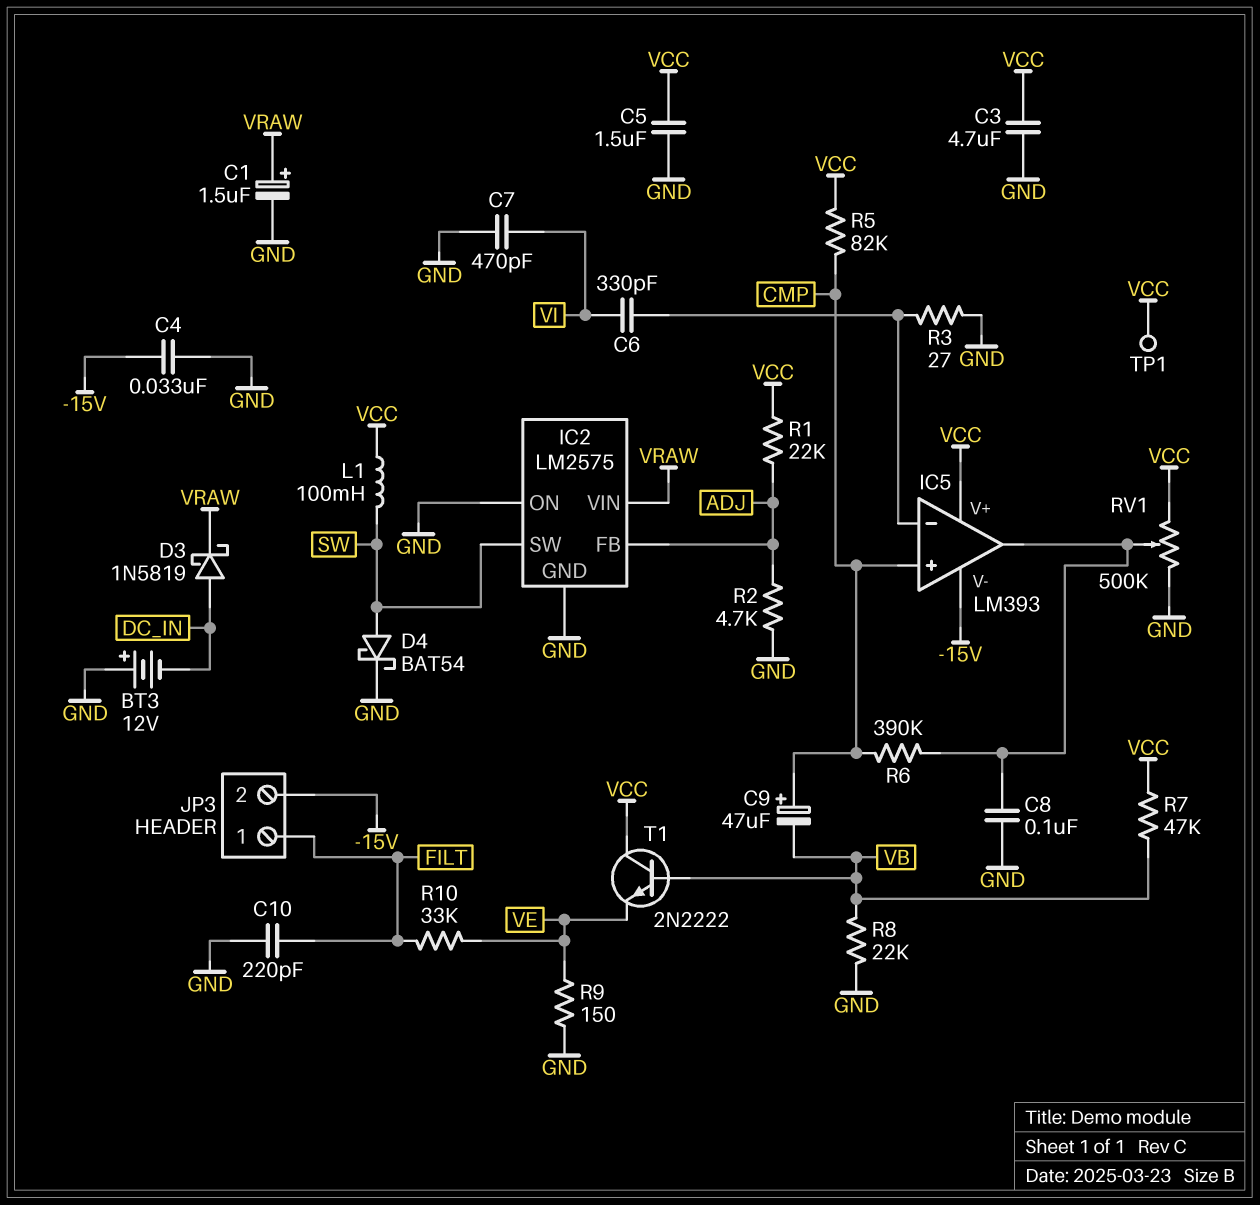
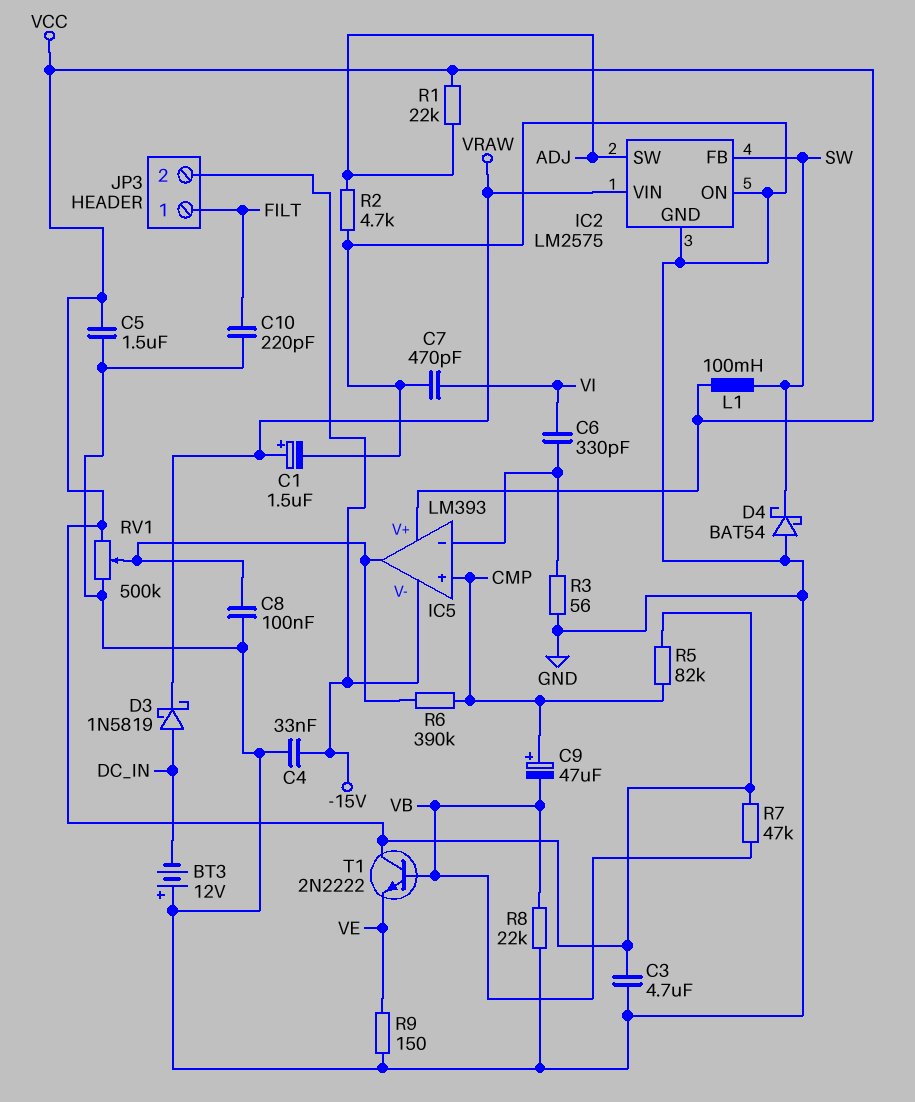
D4: schottky BAT54 (A SW, K GND) -> schottky BAT54 (A GND, K SW)
IC2 pin FB: ADJ -> SW
IC2 pin SW: SW -> ADJ
R3: 27 (GND, IC5/in-) -> 56 (GND, IC5/in-)
R10: 33k (FILT, VE) -> none
TP1: test point (VCC) -> none

